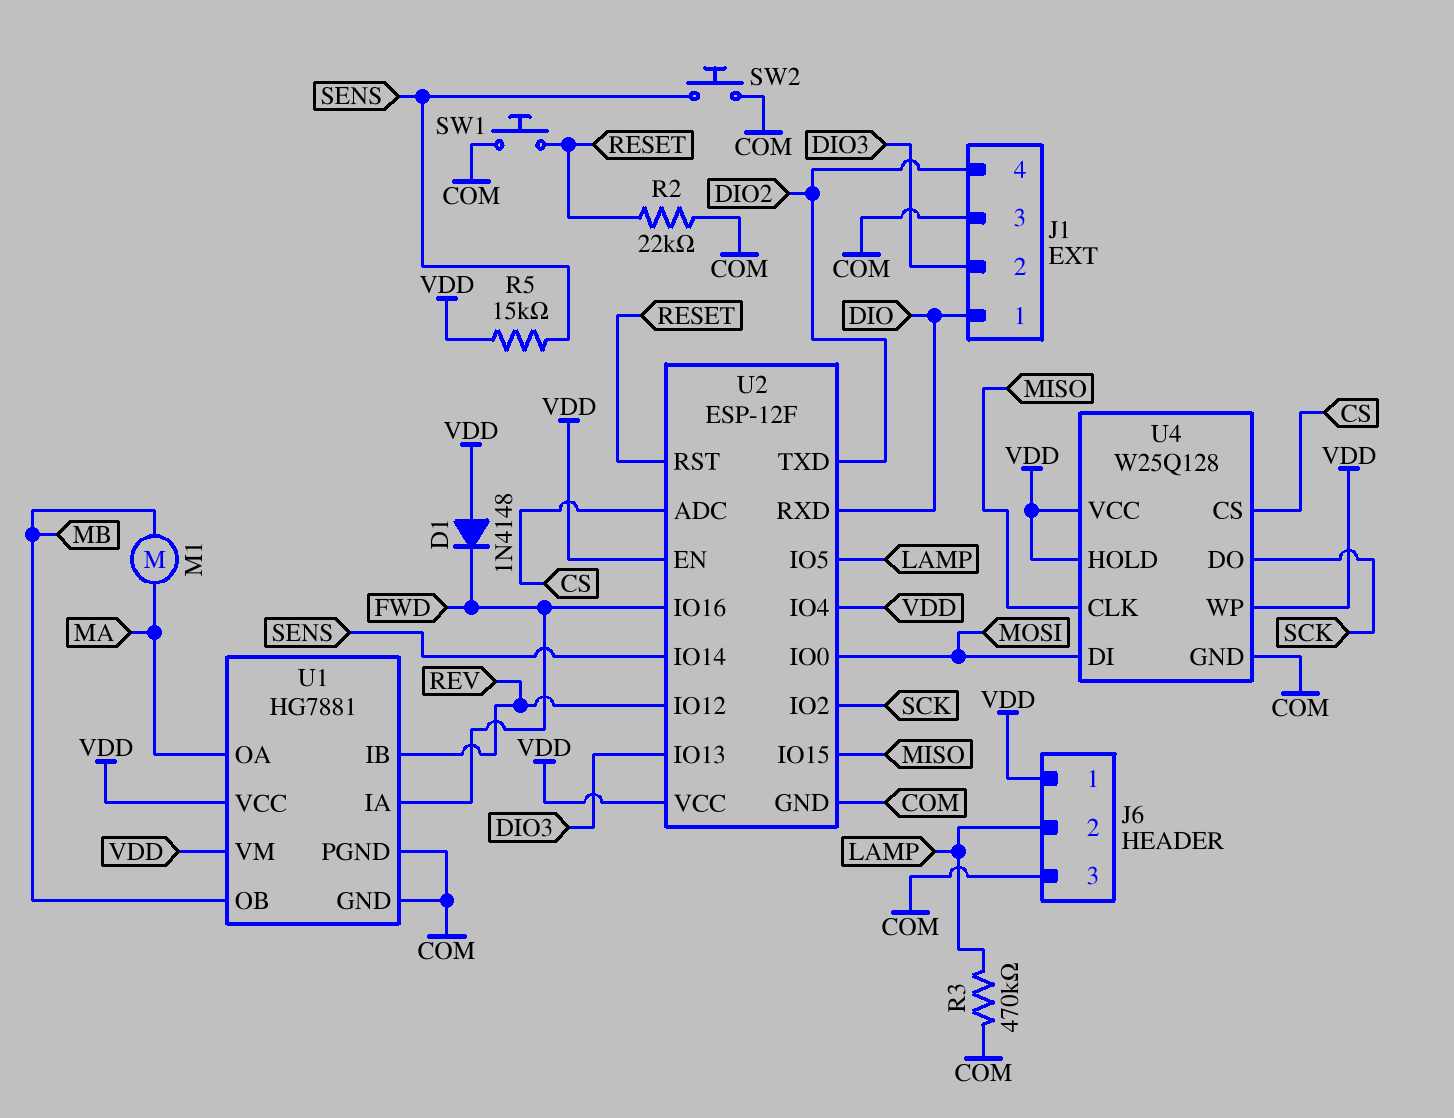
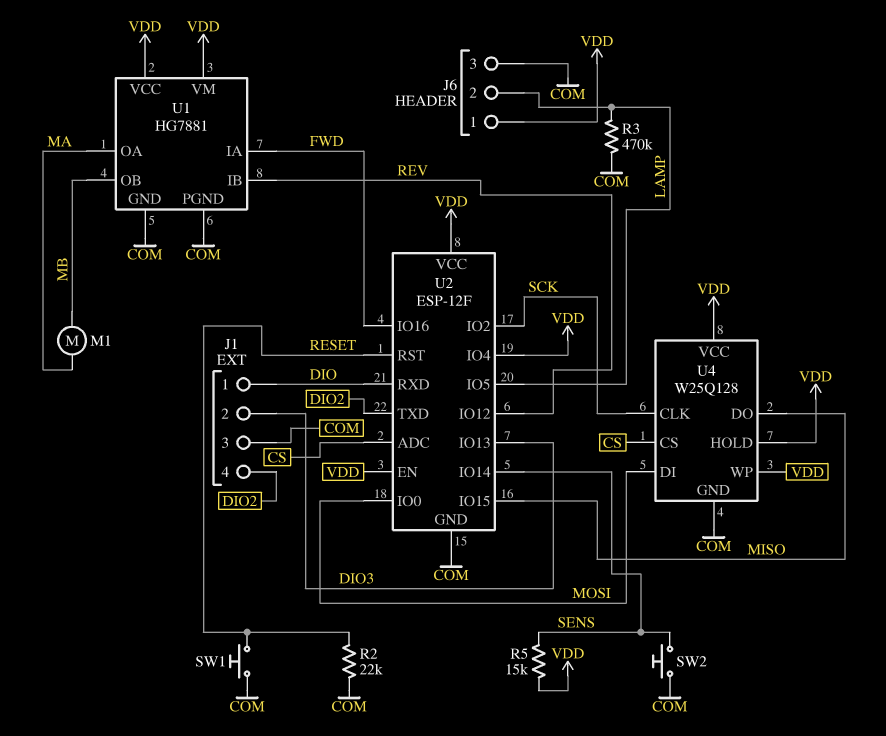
D1: diode 1N4148 (A VDD, K FWD) -> none
U4 pin CLK: MISO -> SCK
U4 pin DO: SCK -> MISO

